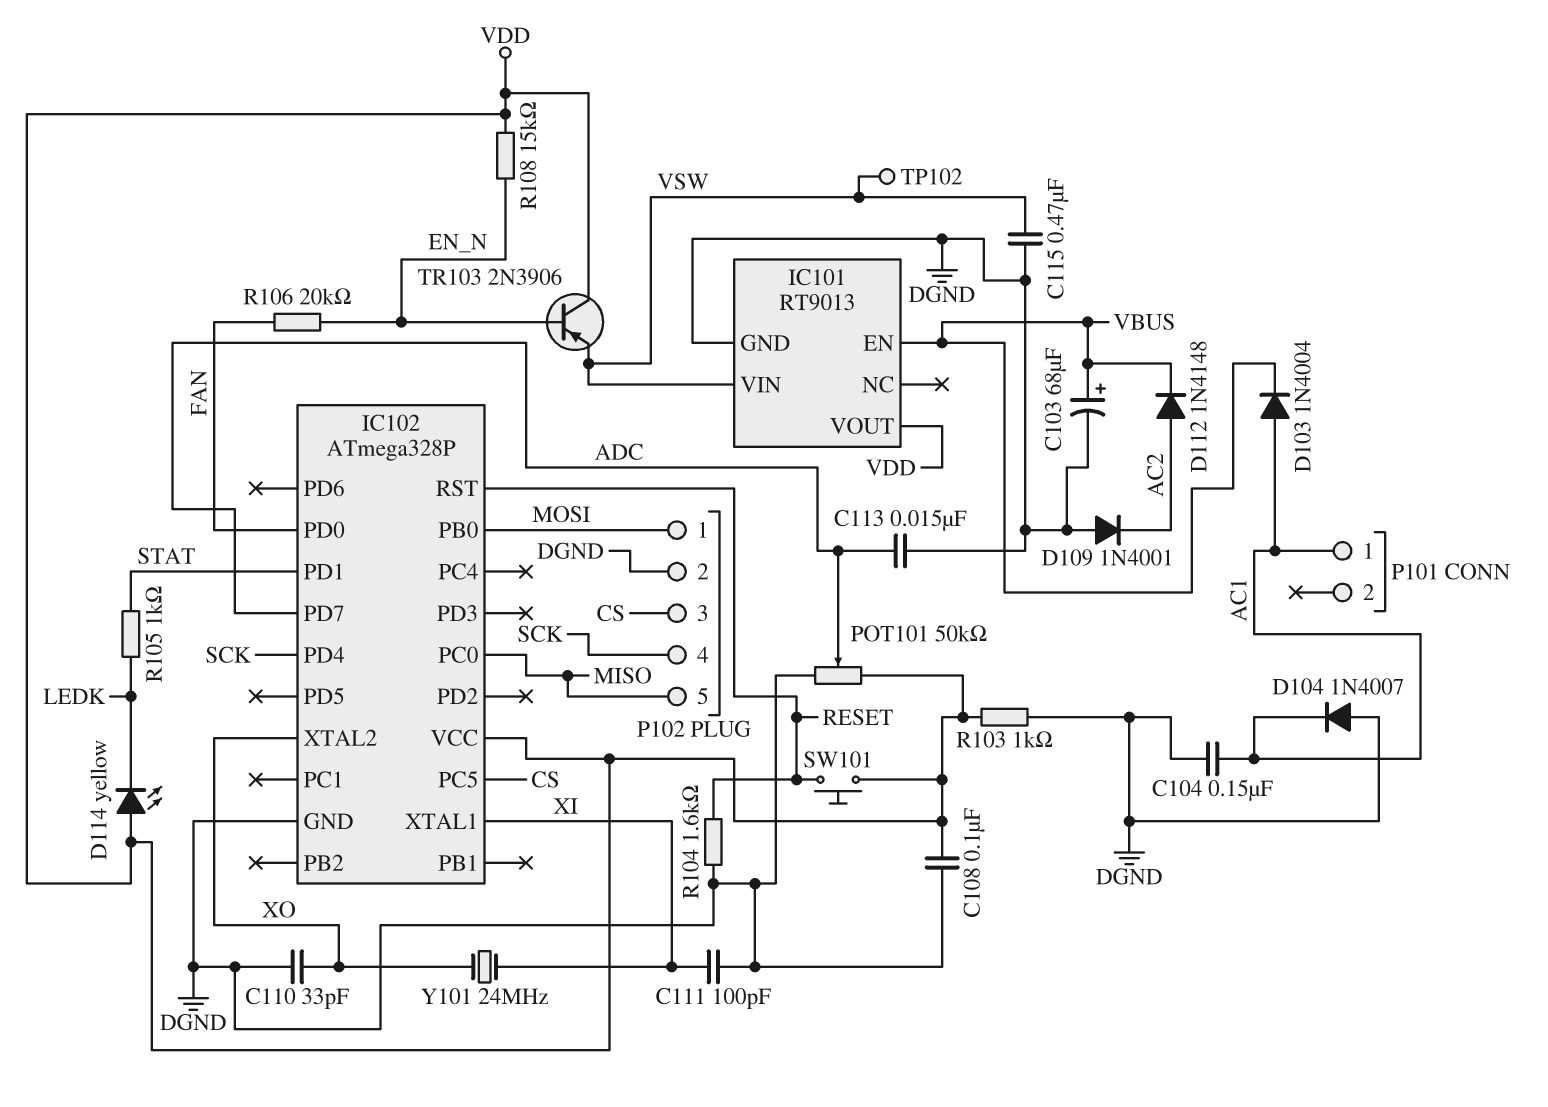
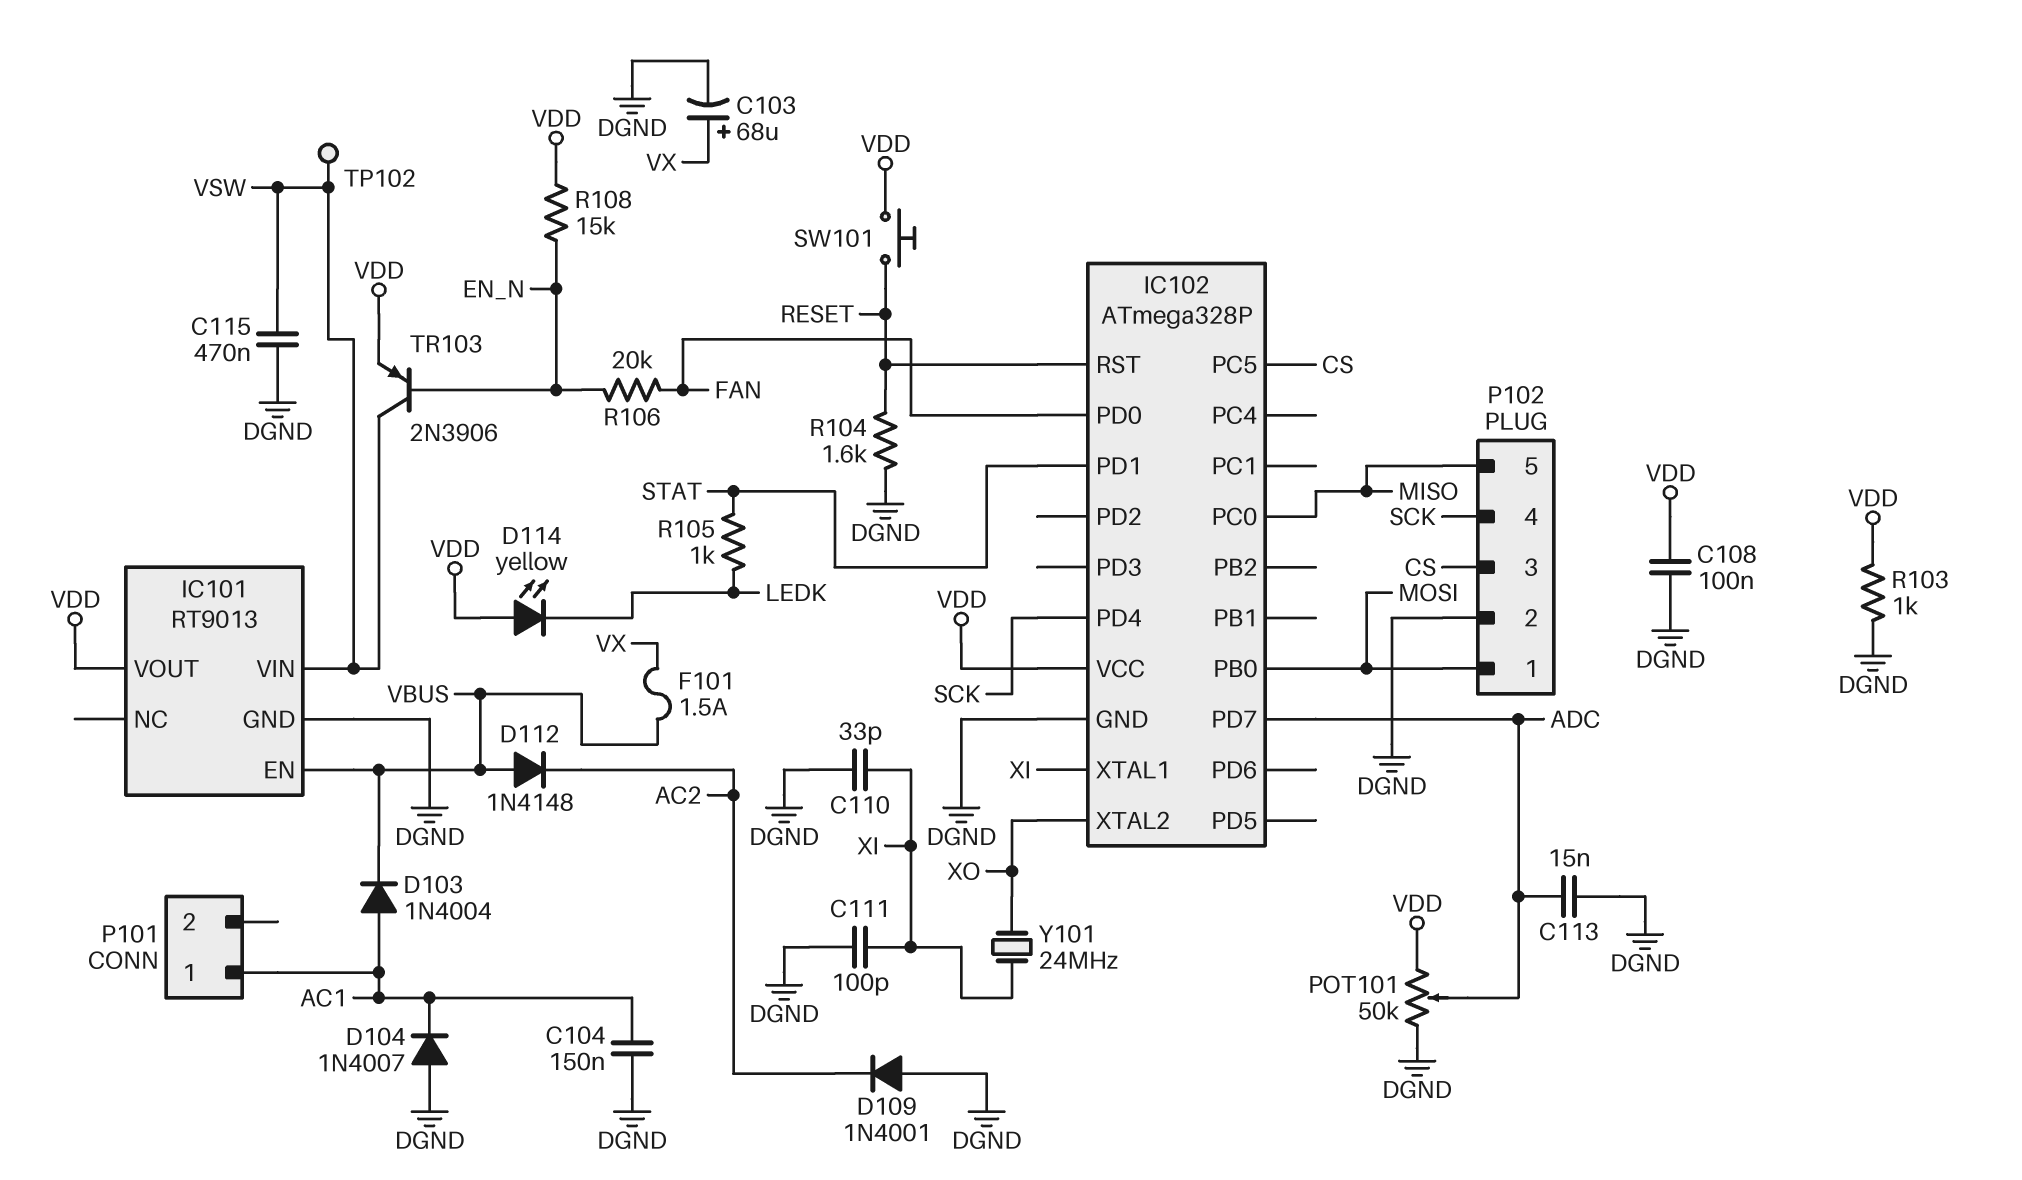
C103: 68uF (plus VBUS, minus DGND) -> 68uF (plus VX, minus DGND)
C110: 33pF (DGND, XO) -> 33pF (DGND, XI)
D112: diode 1N4148 (A AC2, K VBUS) -> diode 1N4148 (A VBUS, K AC2)
F101: none -> 1.5A (VBUS, VX)
TR103: PNP 2N3906 (B EN_N, C VDD, E VSW) -> PNP 2N3906 (B EN_N, C VSW, E VDD)

